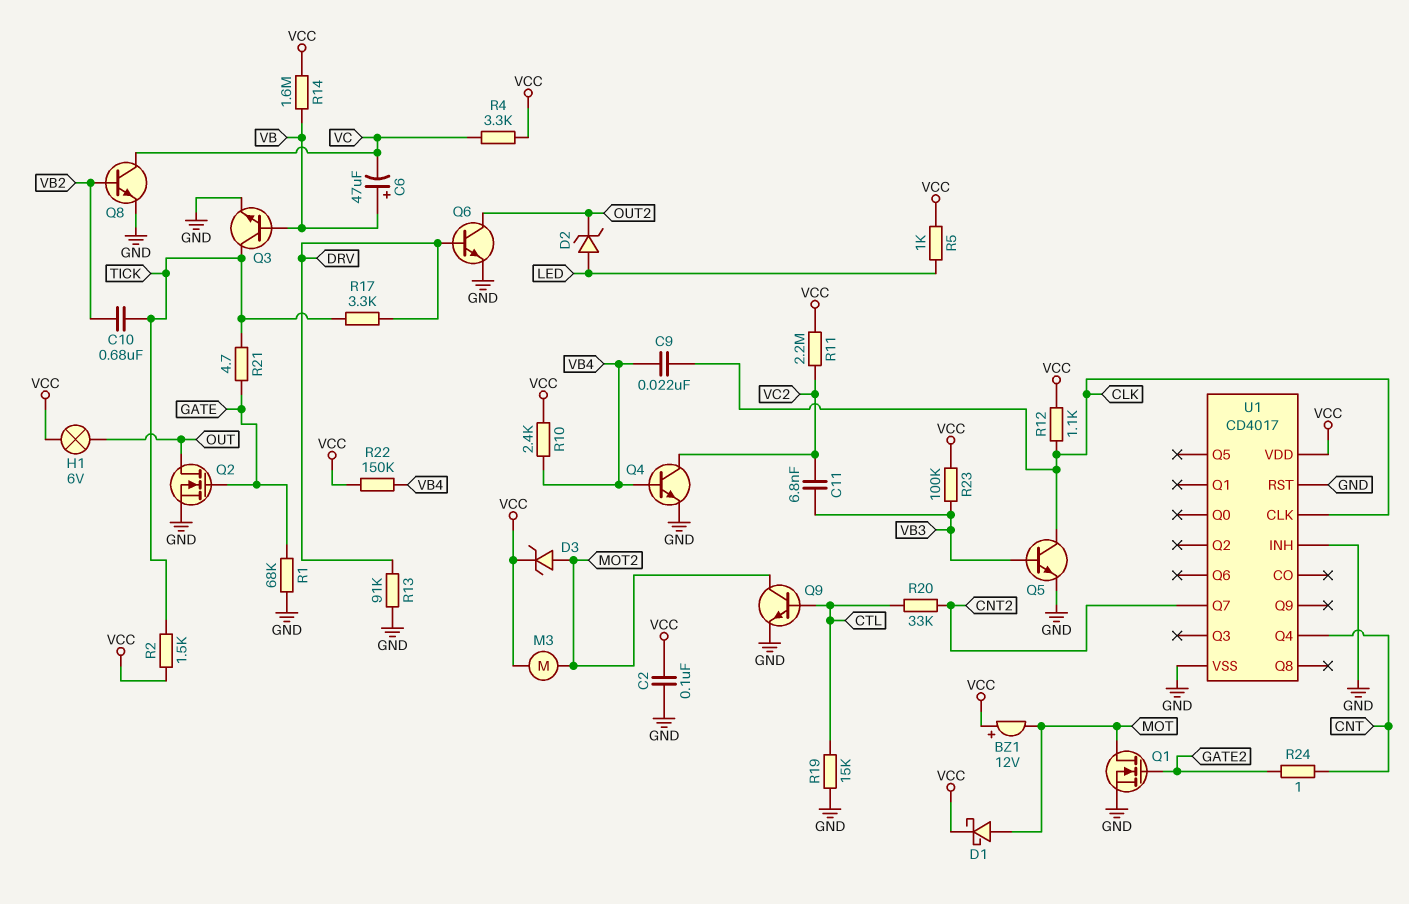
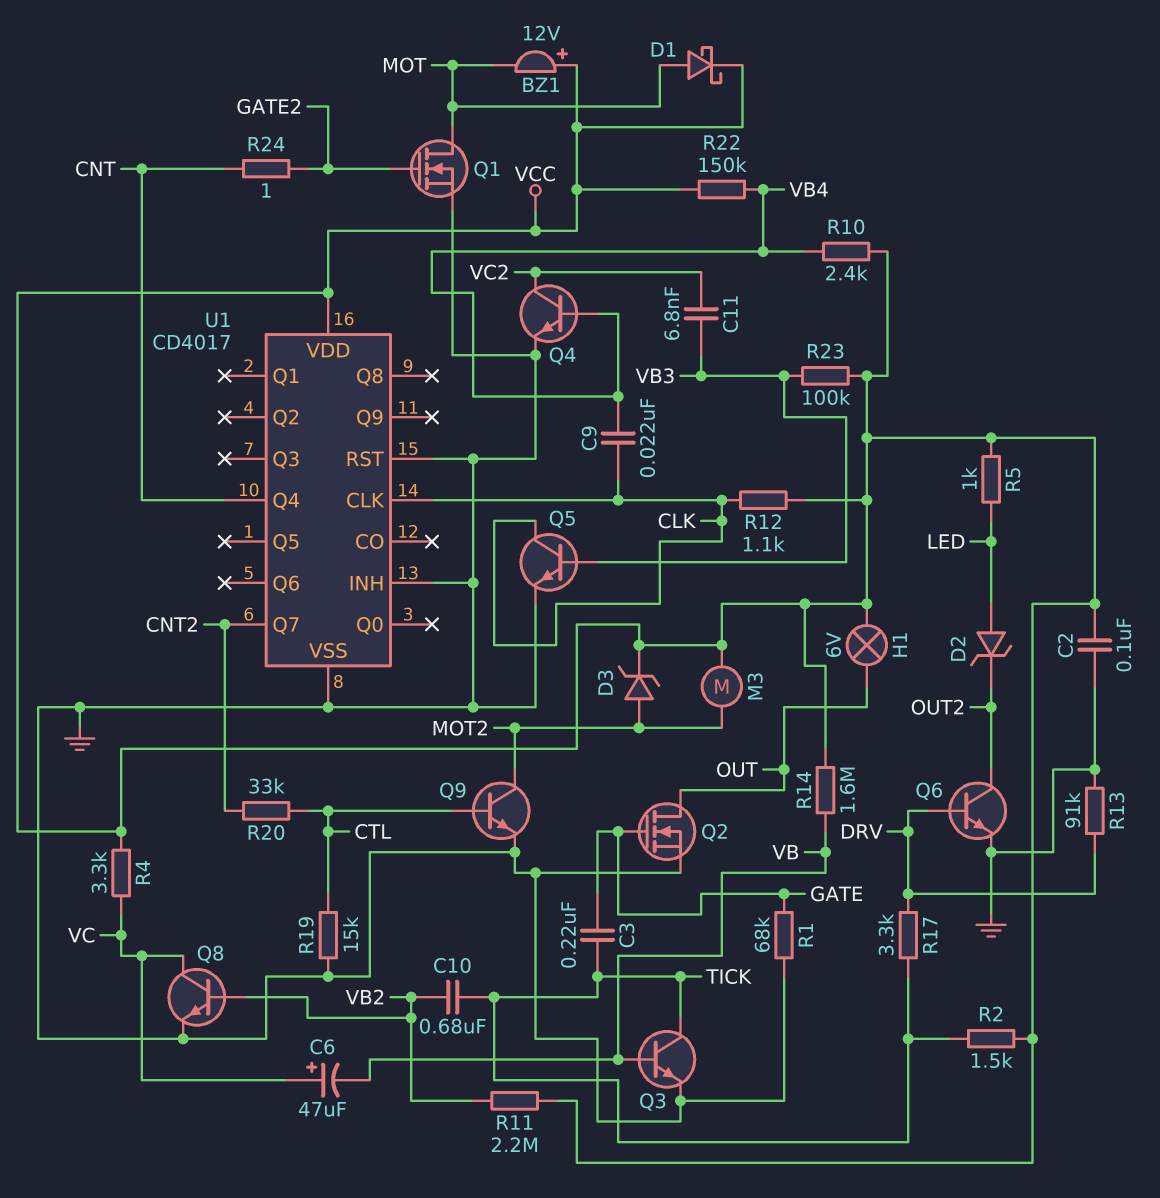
C3: none -> 220nF (GATE, TICK)
C6: 47uF (plus VB, minus VC) -> 47uF (plus VC, minus VB)
R11: 2.2M (VC2, VCC) -> 2.2M (VB2, VCC)
R21: 4.7 (GATE, TICK) -> none

